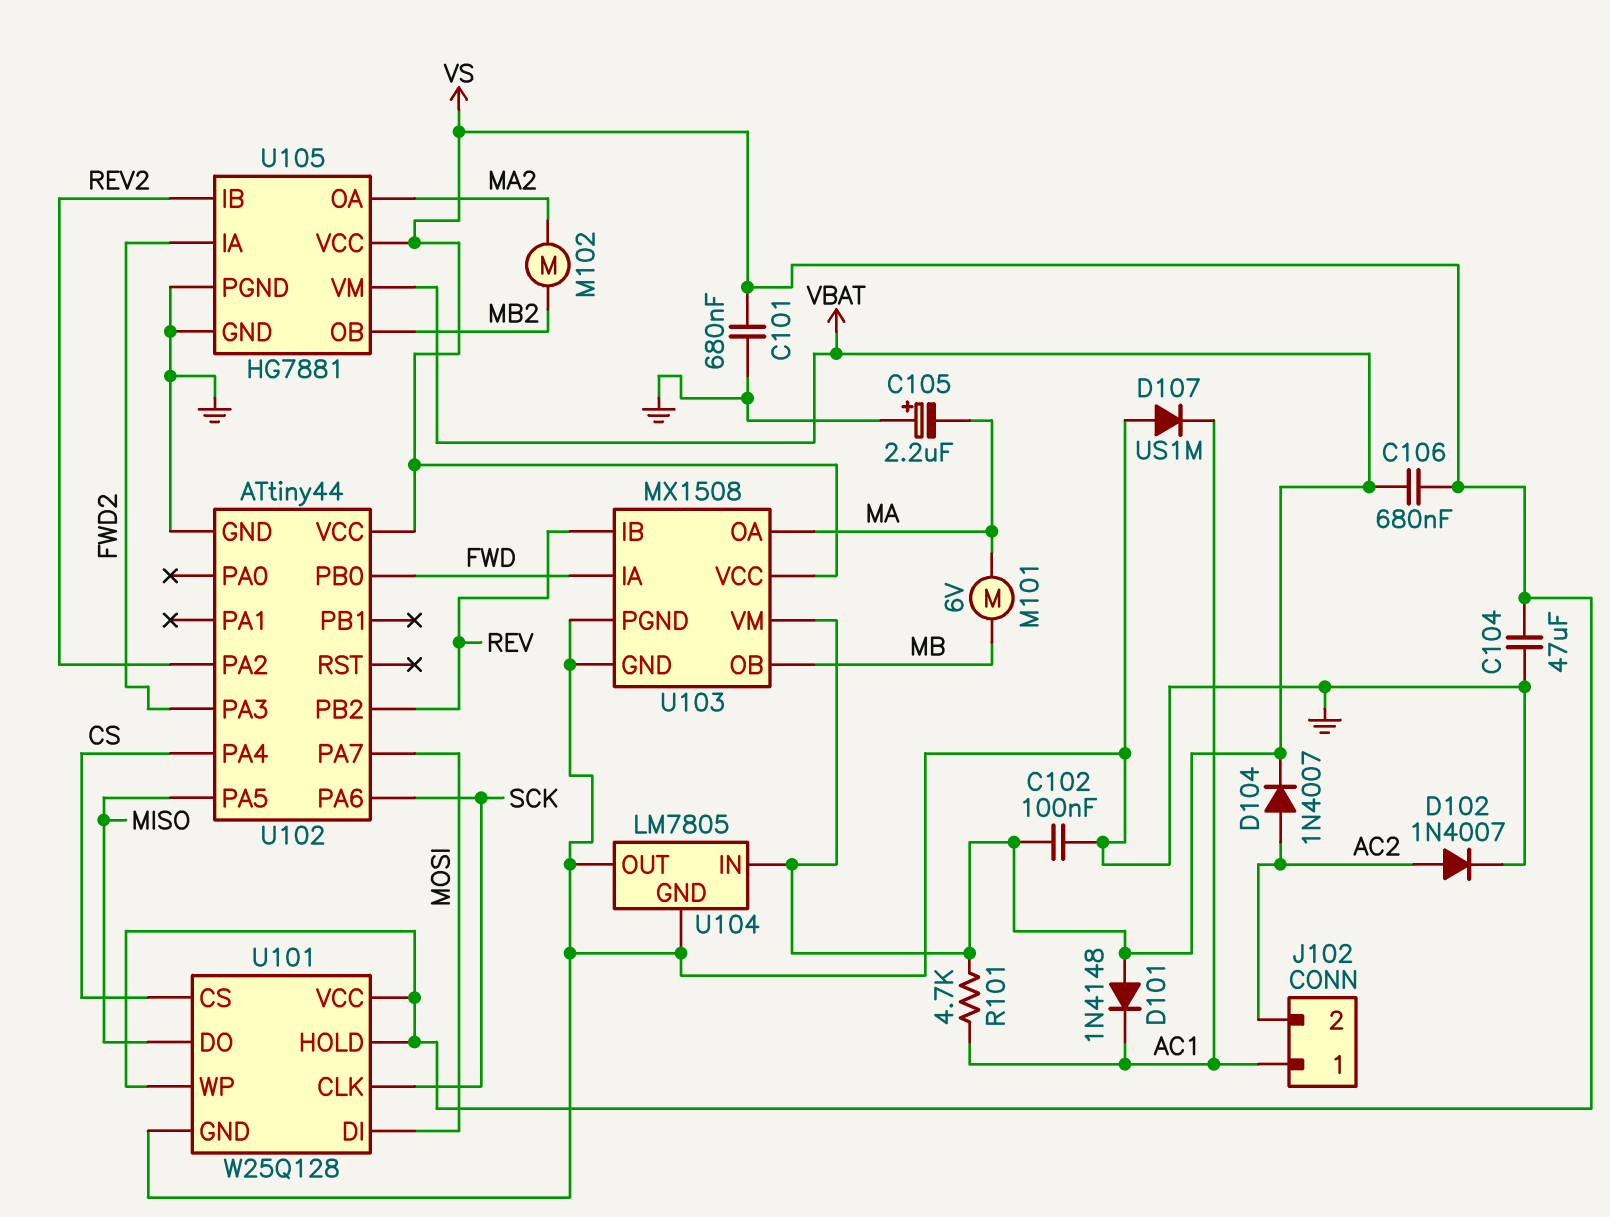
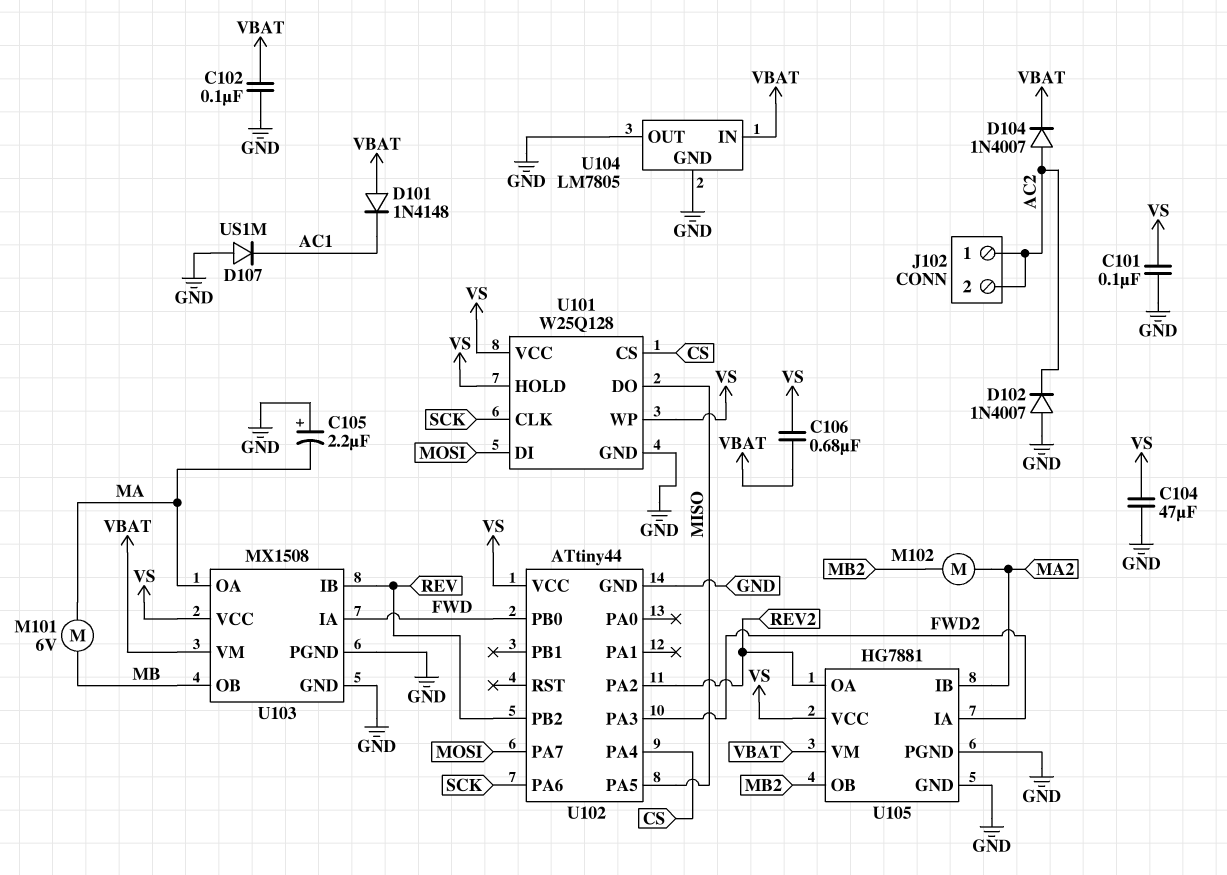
C101: 680nF (GND, VS) -> 100nF (GND, VS)
D102: diode 1N4007 (A AC2, K GND) -> diode 1N4007 (A GND, K AC2)
J102 pin 1: AC1 -> AC2
R101: 4.7k (AC1, VBAT) -> none
U105 pin IB: REV2 -> MA2
U105 pin OA: MA2 -> REV2

